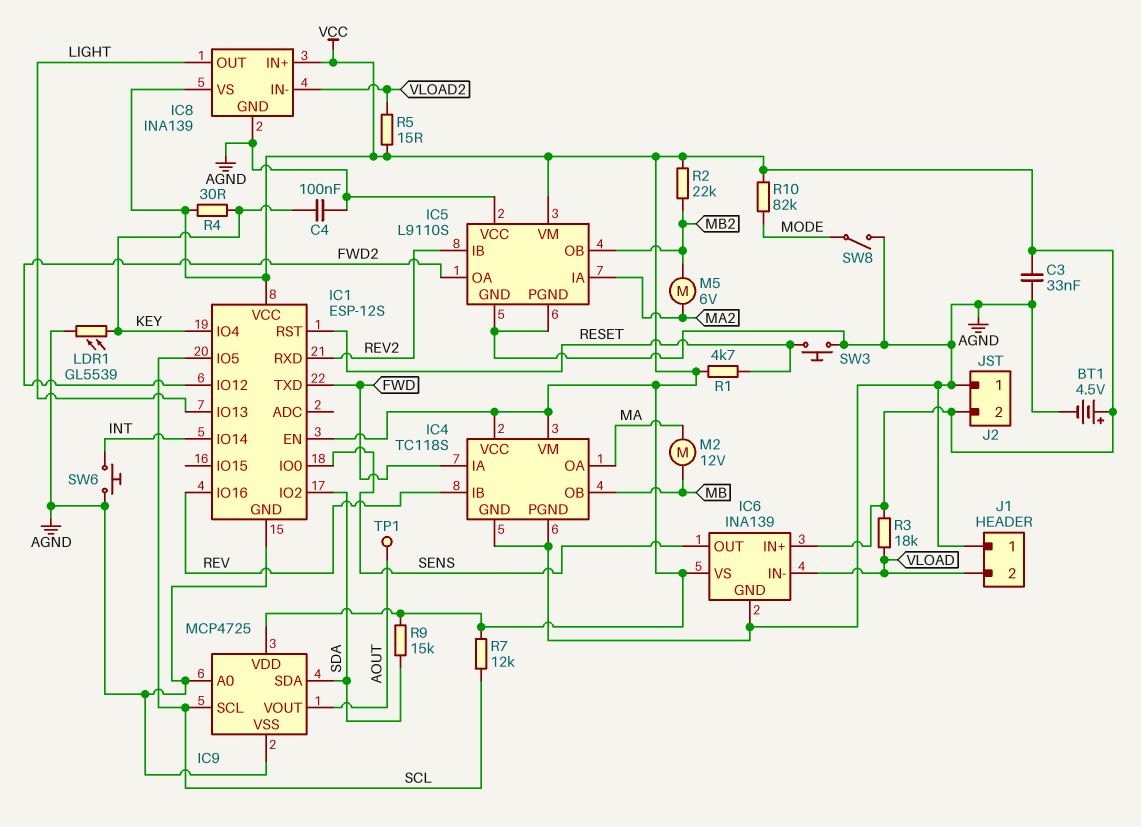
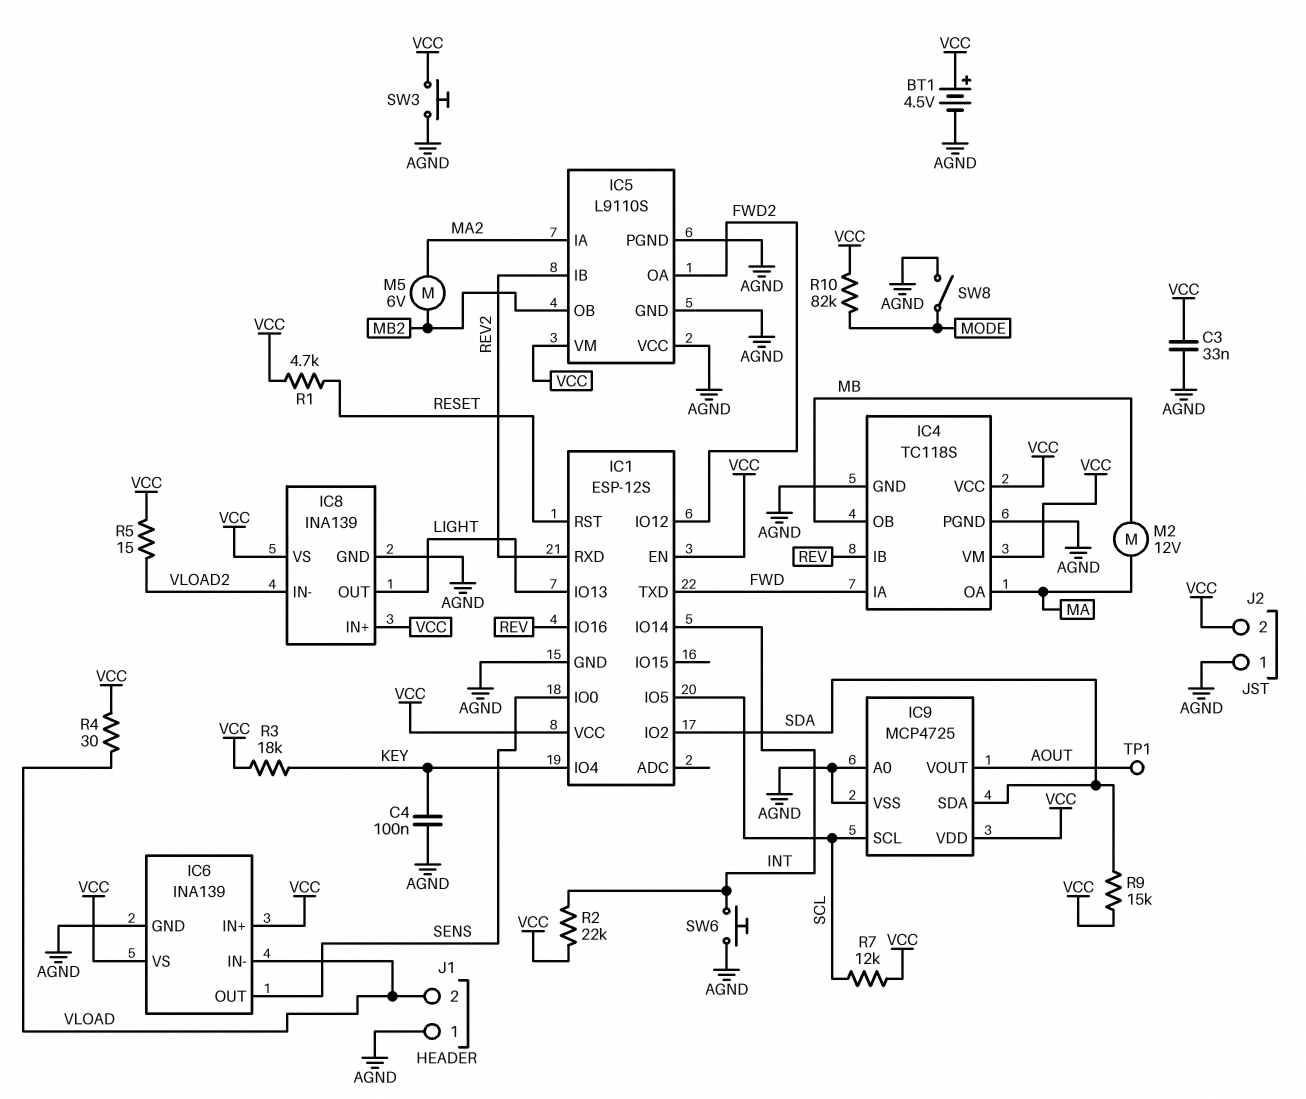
LDR1: GL5539 (AGND, KEY) -> none
R2: 22k (MB2, VCC) -> 22k (INT, VCC)
R3: 18k (VCC, VLOAD) -> 18k (KEY, VCC)
R4: 30 (KEY, VCC) -> 30 (VCC, VLOAD)
SW3: button (AGND, RESET) -> button (AGND, VCC)

